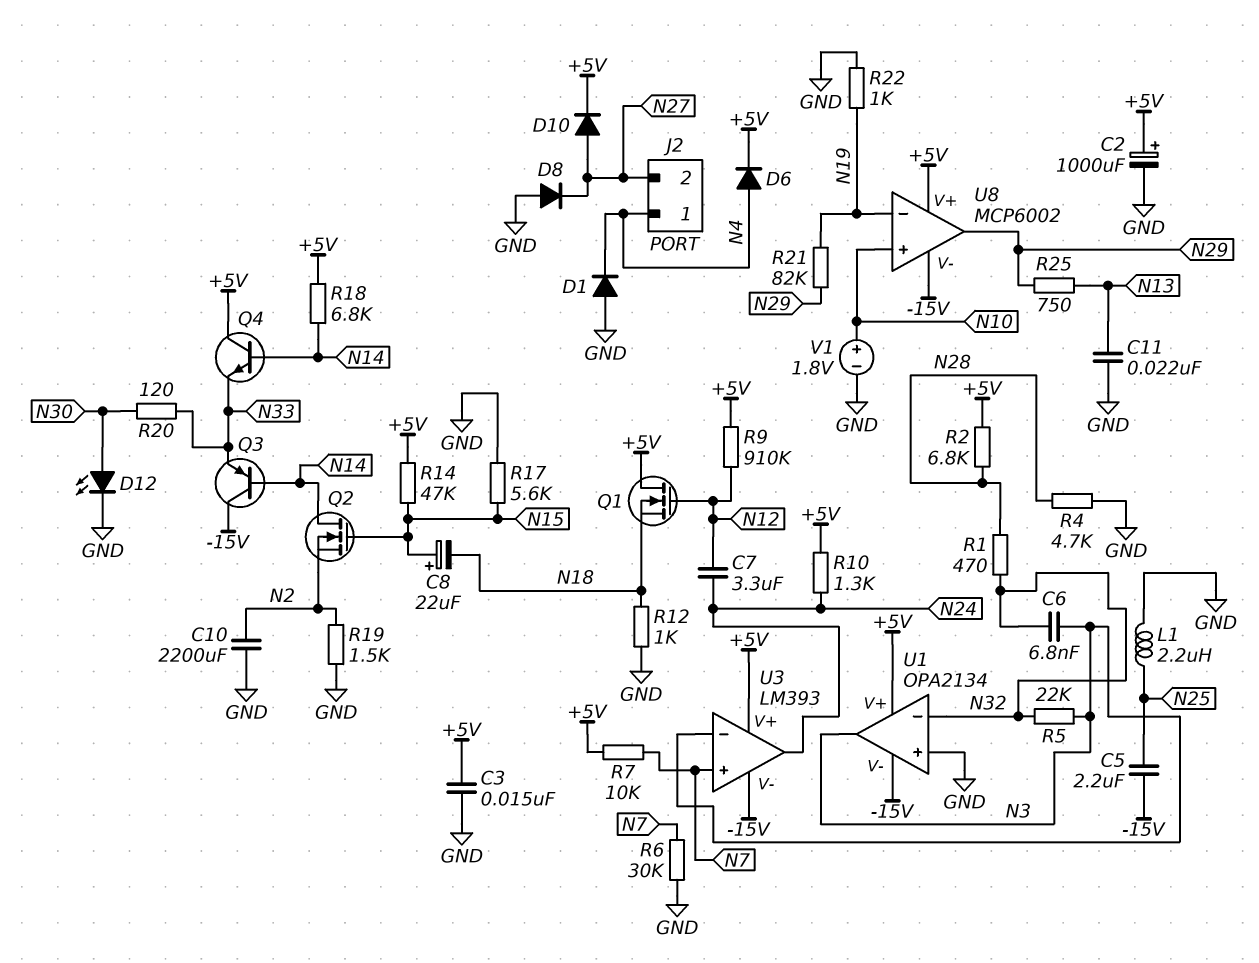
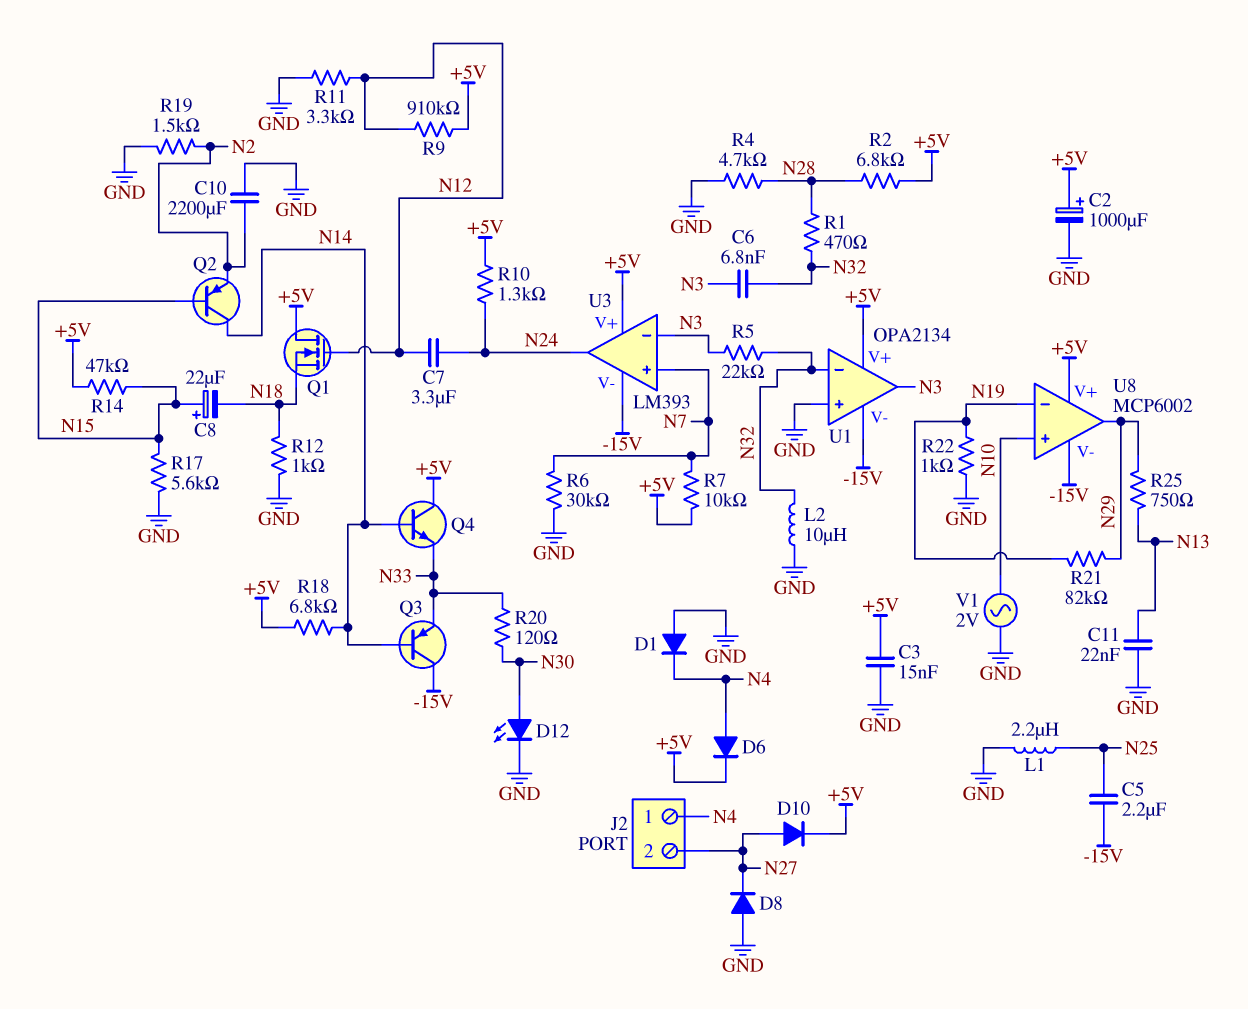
L2: none -> 10uH (GND, N32)
Q2: NMOS (G N15, D N14, S N2) -> PNP (B N15, C N14, E N2)
R11: none -> 3.3k (GND, N12)
V1: 1.8V (plus N10, minus GND) -> AC 2V (GND, N10)

